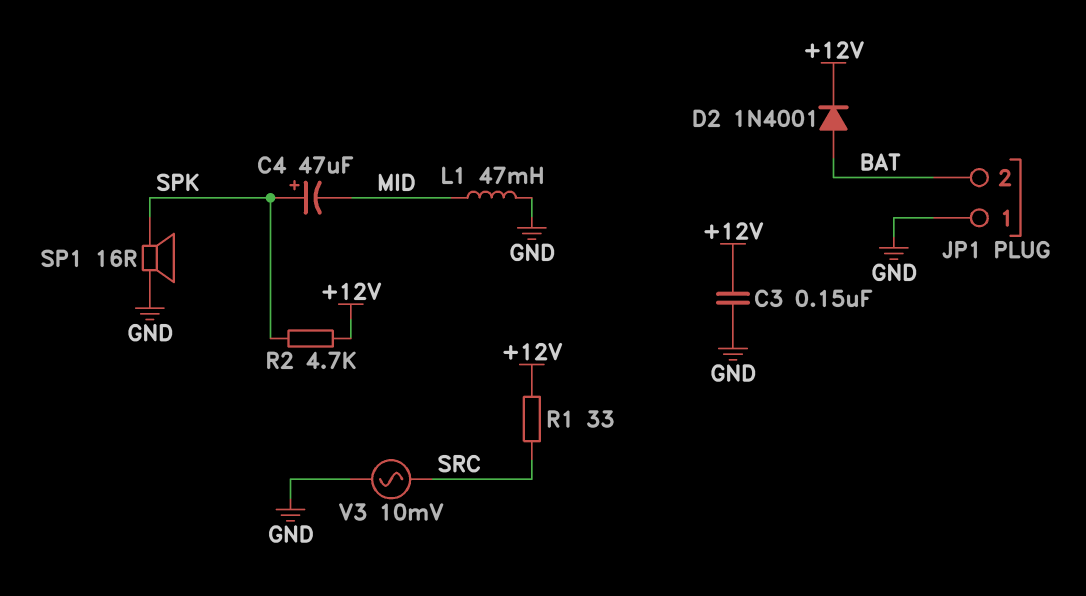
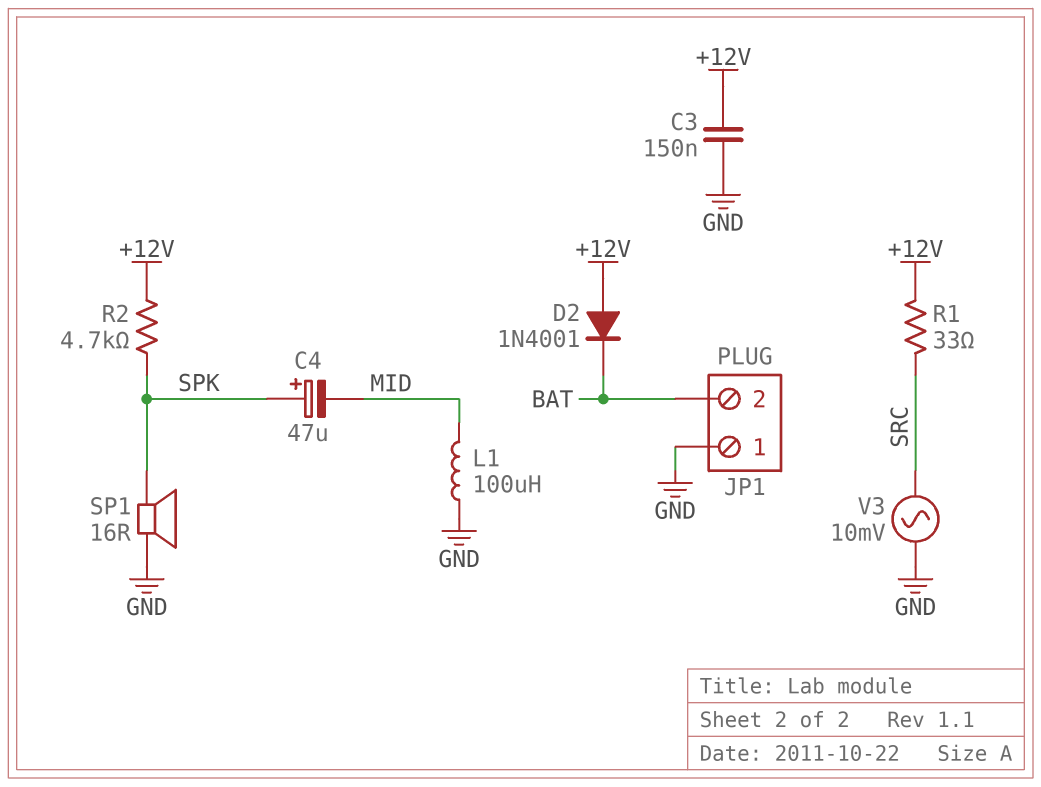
D2: diode 1N4001 (A BAT, K +12V) -> diode 1N4001 (A +12V, K BAT)
L1: 47mH (GND, MID) -> 100uH (GND, MID)

